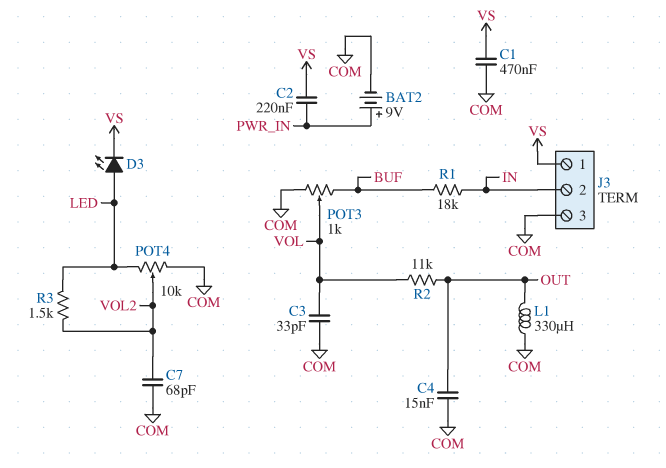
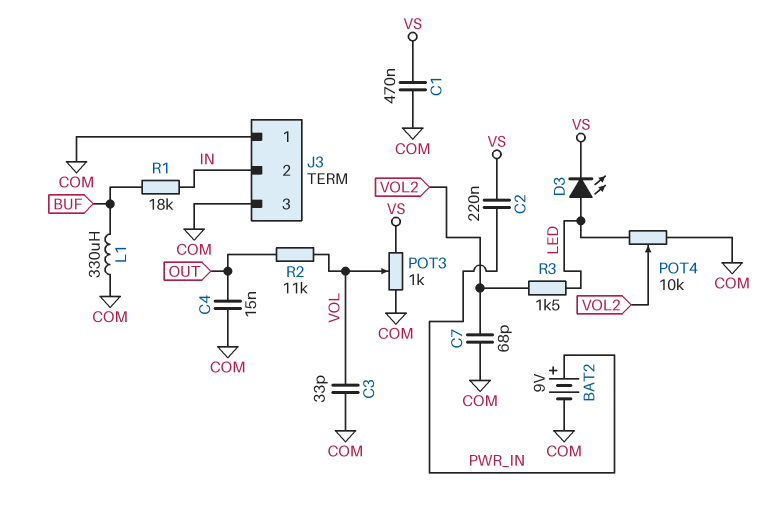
J3 pin 1: VS -> COM
L1: 330uH (COM, OUT) -> 330uH (BUF, COM)
POT3: 1k (BUF, COM, wiper VOL) -> 1k (COM, VS, wiper VOL)

